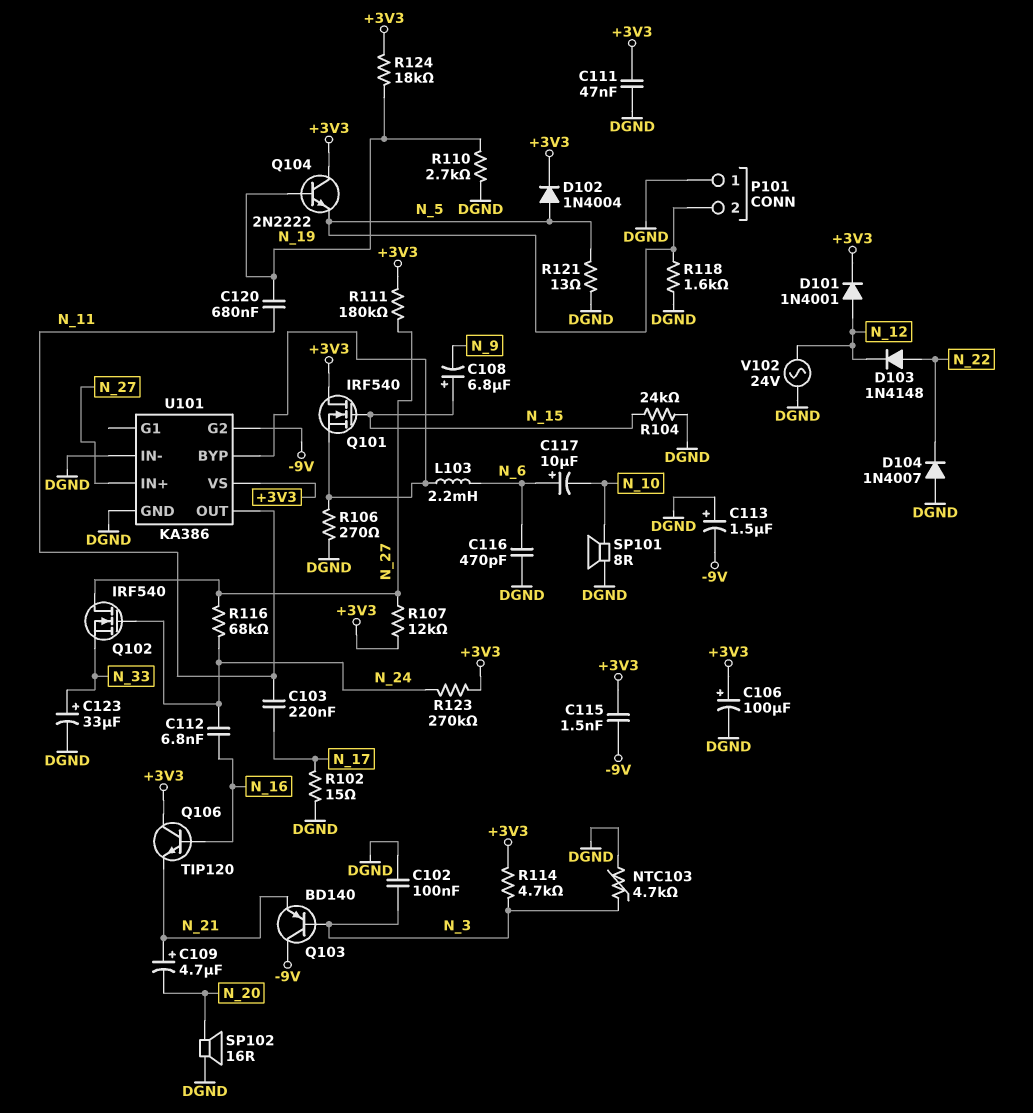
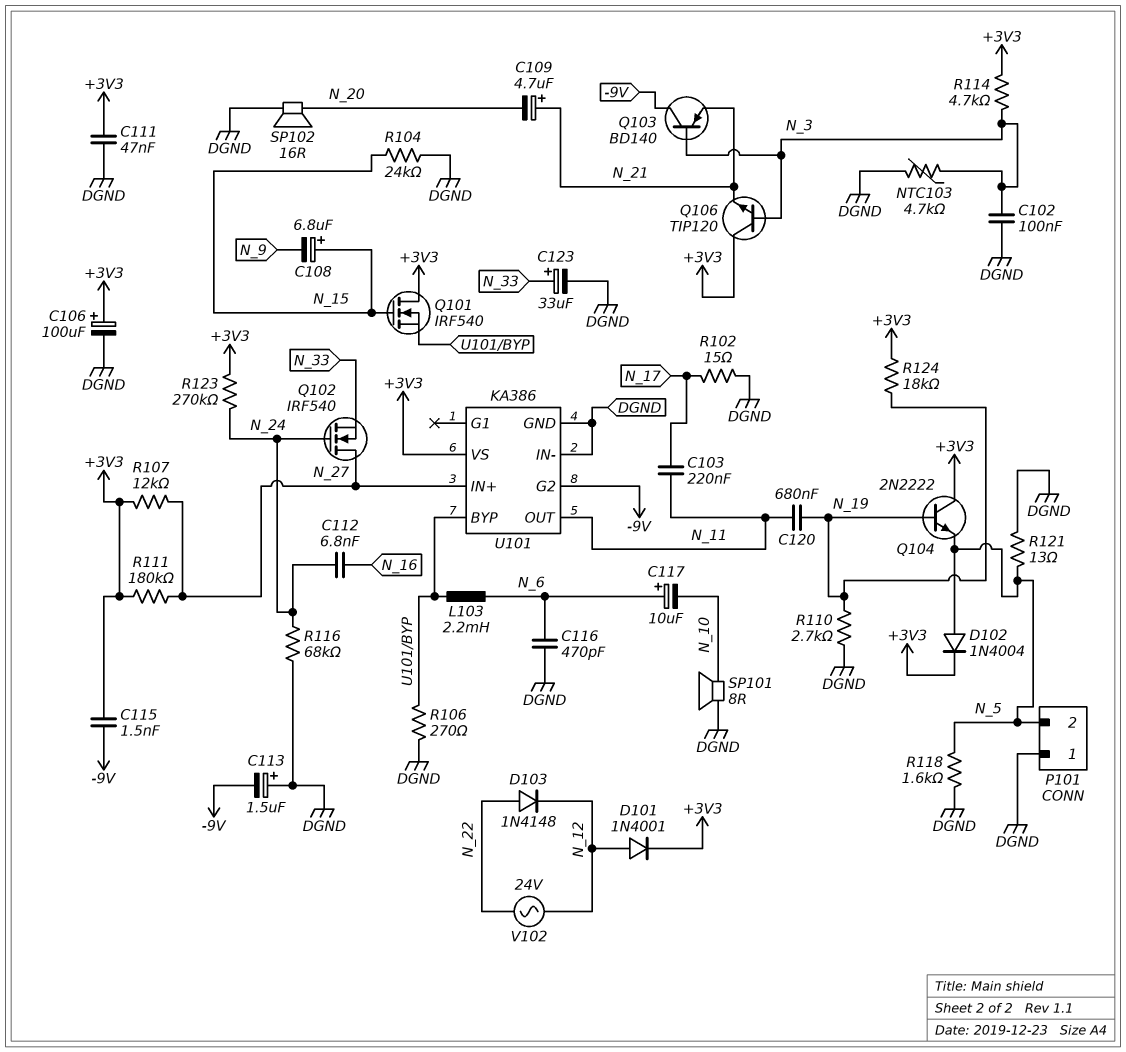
D104: diode 1N4007 (A DGND, K N_22) -> none
Q106: NPN TIP120 (B N_16, C +3V3, E N_21) -> NPN TIP120 (B N_3, C +3V3, E N_21)
R116: 68k (N_24, N_27) -> 68k (DGND, N_24)
V102: AC 24V (DGND, N_12) -> AC 24V (N_12, N_22)

